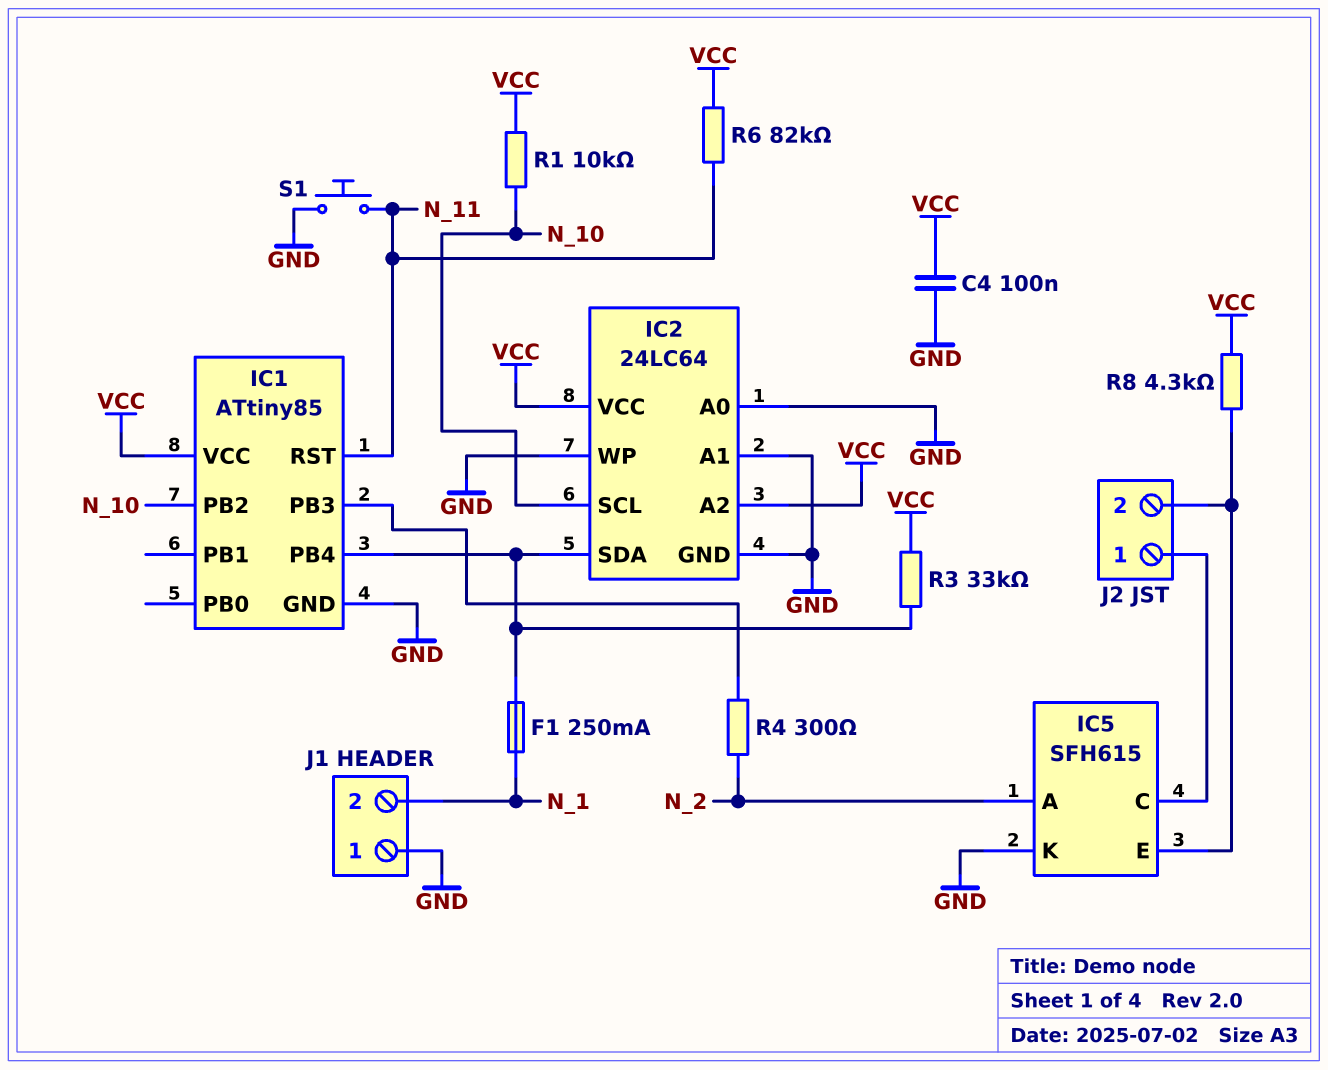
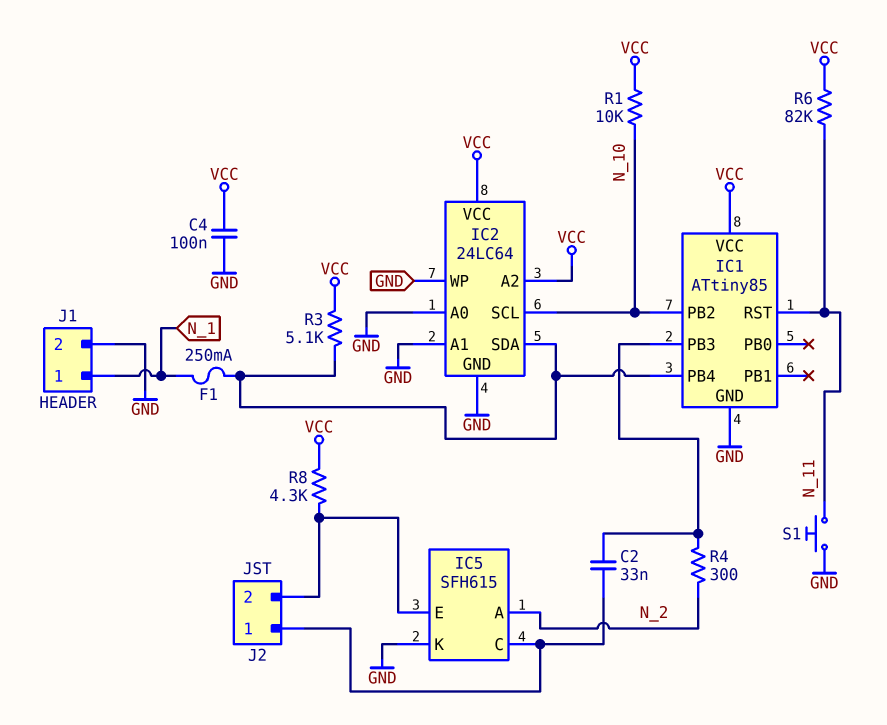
C2: none -> 33nF (IC1/PB3, IC5/C)
J1 pin 1: GND -> N_1
J1 pin 2: N_1 -> GND
R3: 33k (IC1/PB4, VCC) -> 5.1k (IC1/PB4, VCC)

